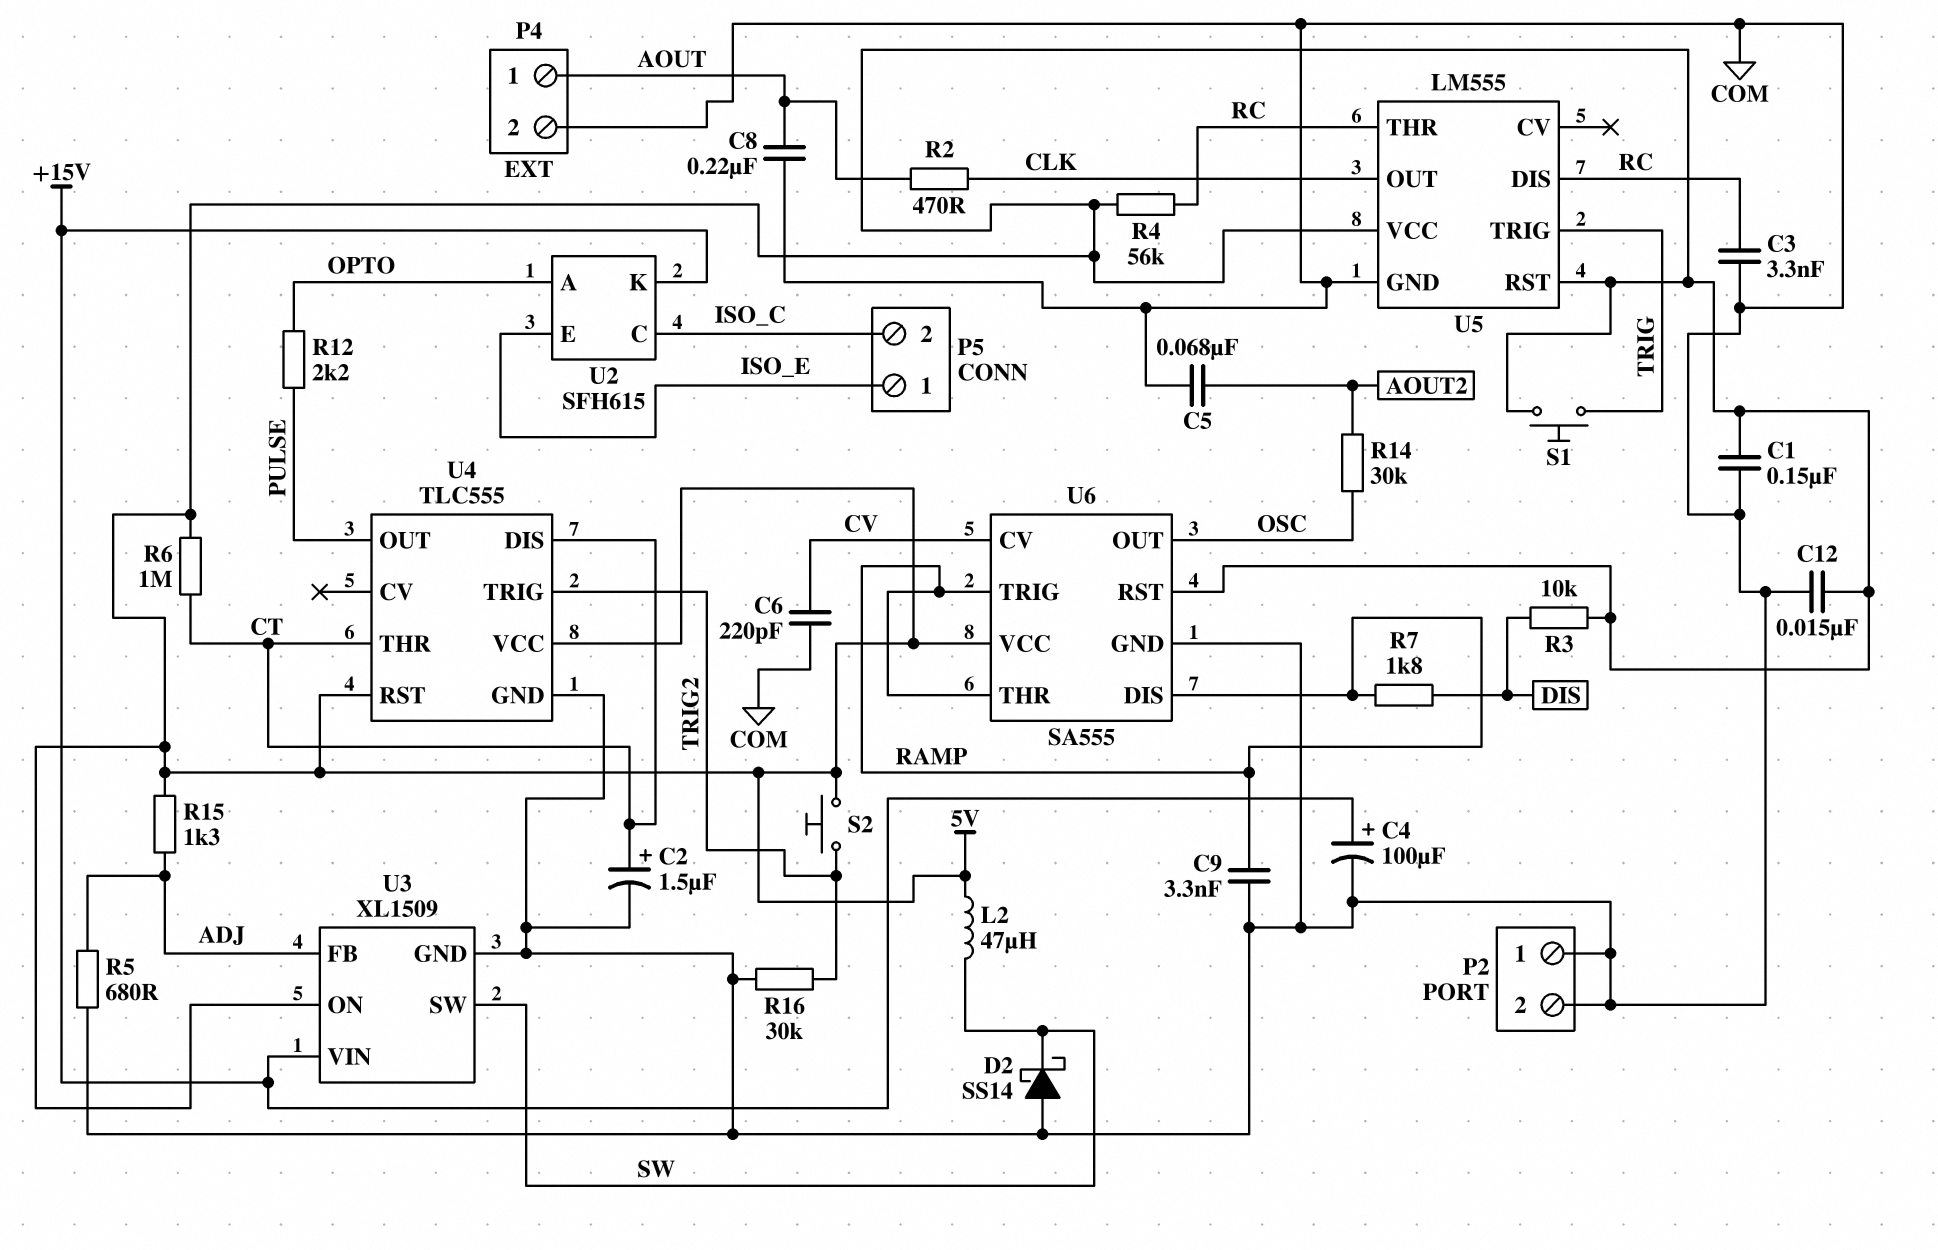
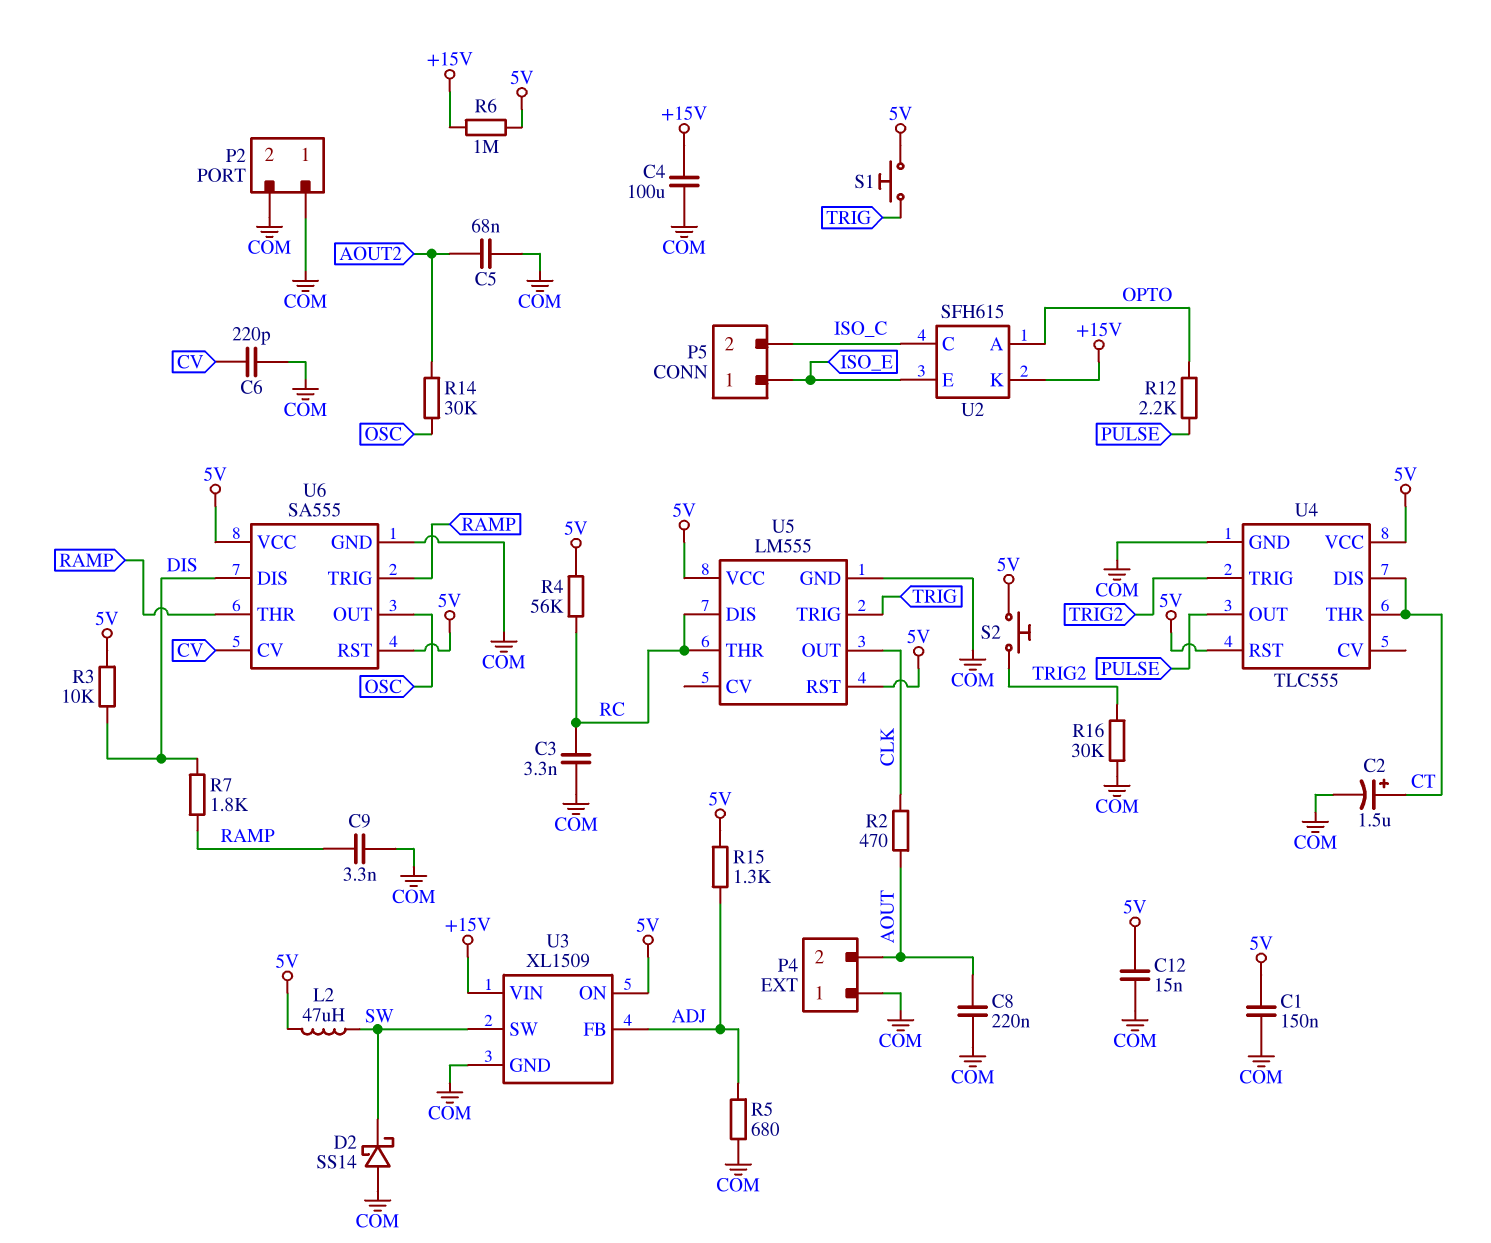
C4: 100uF (plus +15V, minus COM) -> 100uF (+15V, COM)
P4 pin 1: AOUT -> COM
P4 pin 2: COM -> AOUT
R6: 1M (5V, CT) -> 1M (+15V, 5V)
U6 pin DIS: RAMP -> DIS

